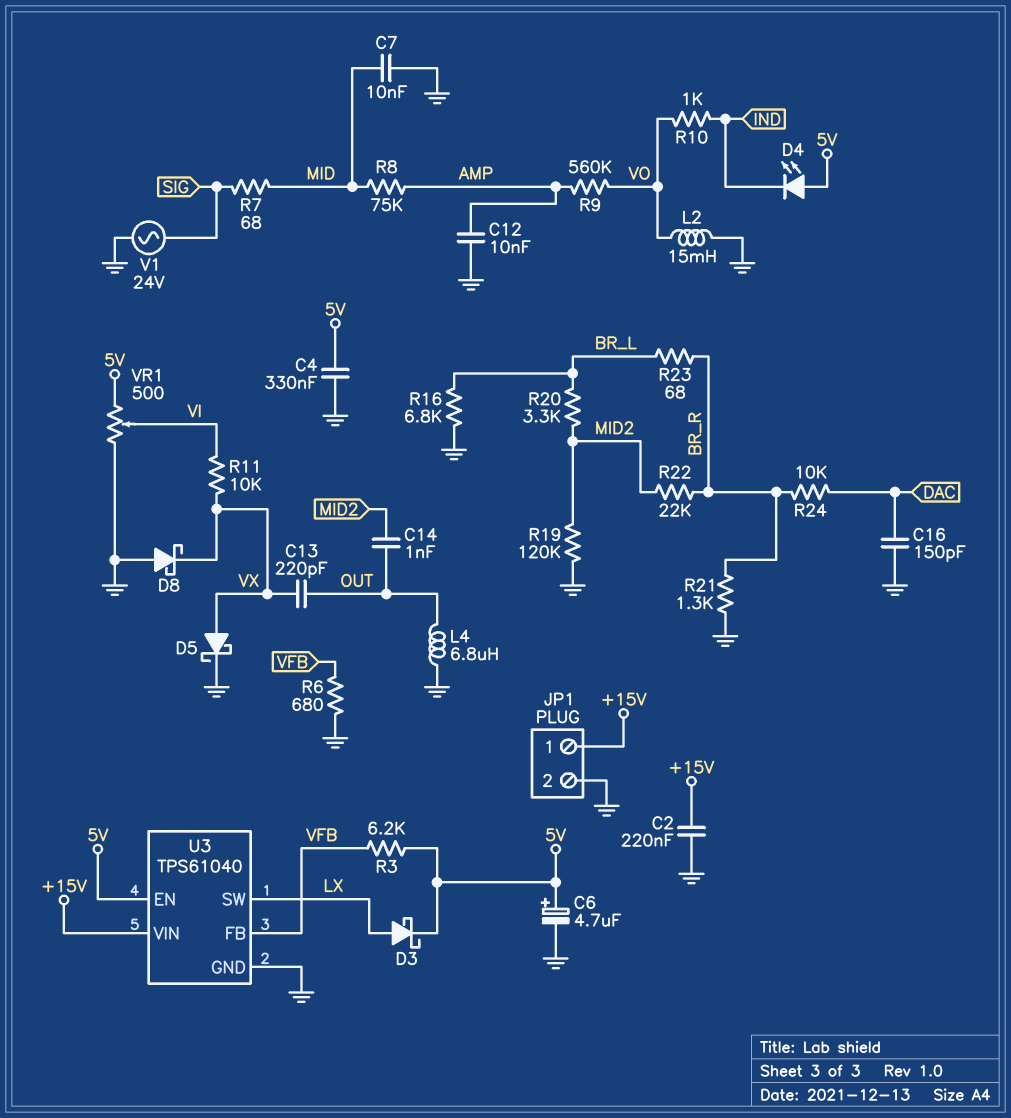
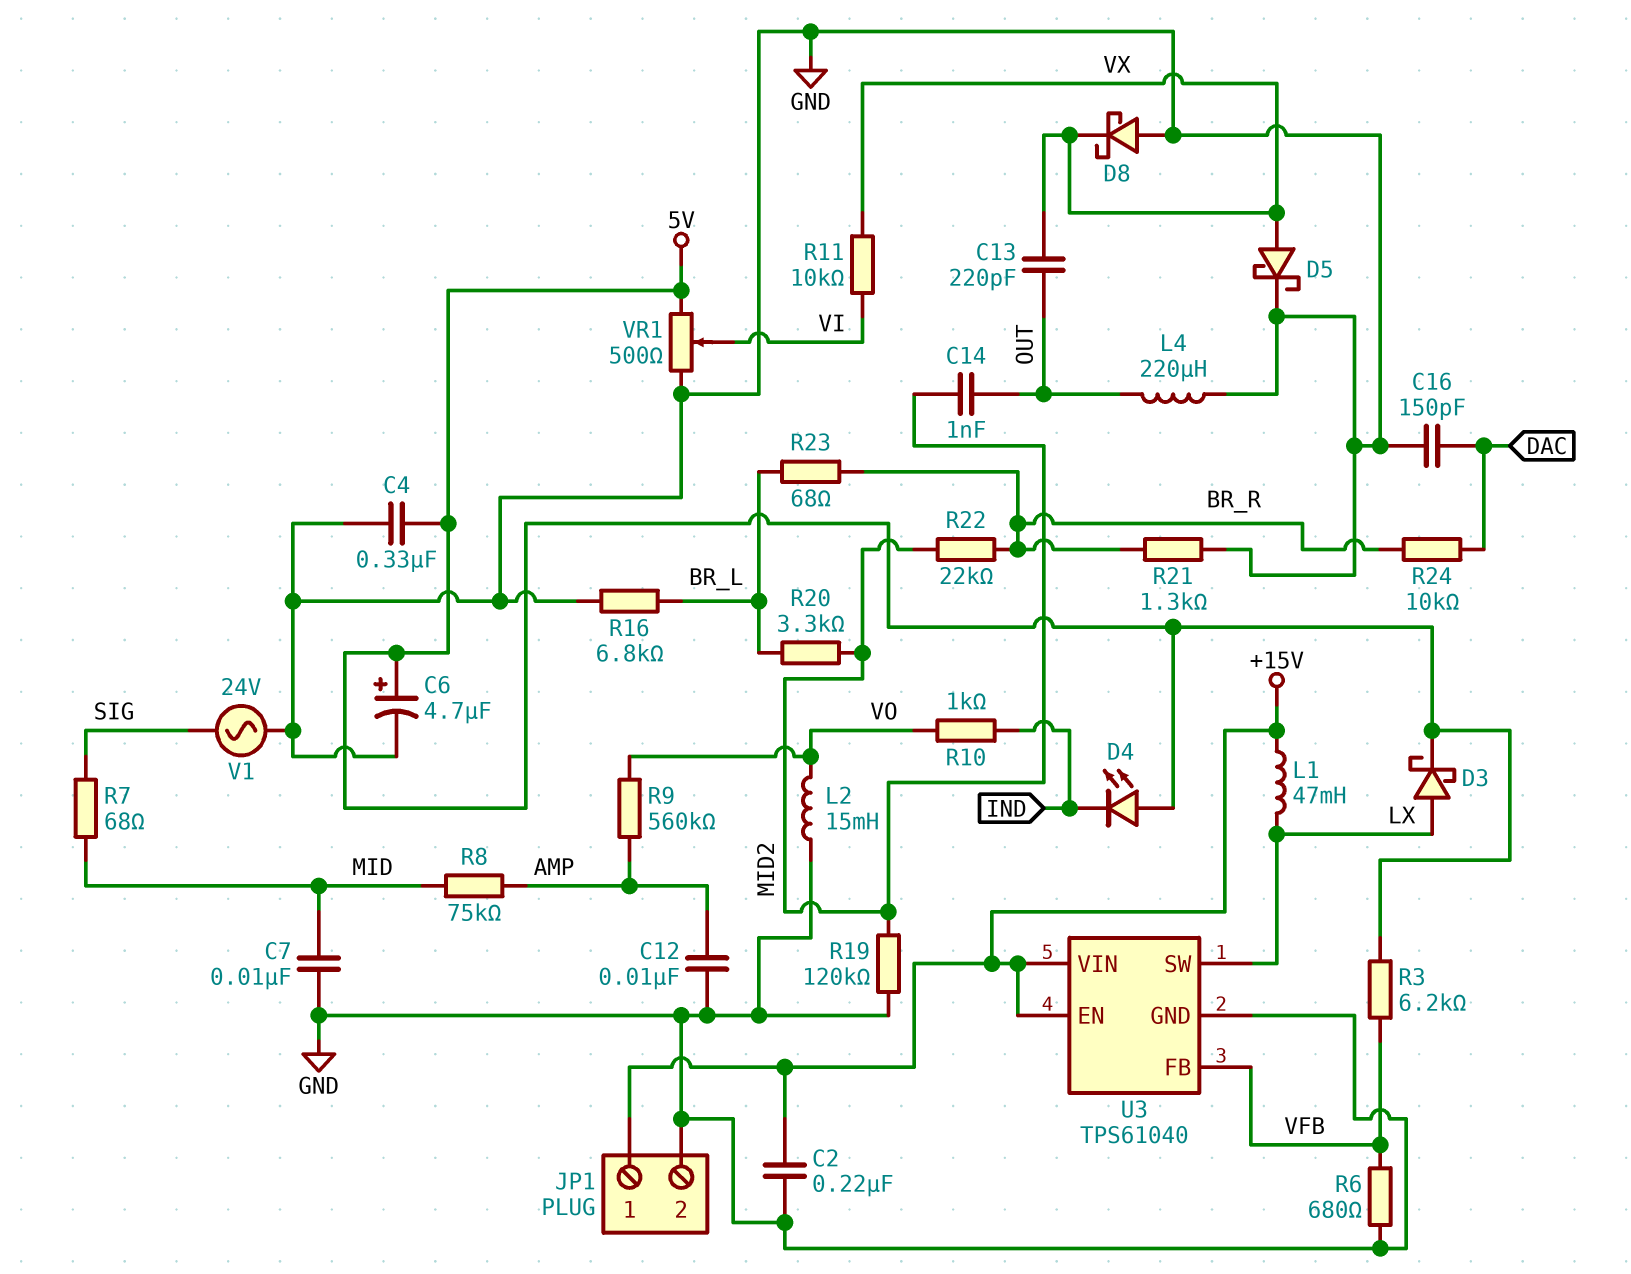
L1: none -> 47mH (+15V, LX)
L4: 6.8uH (GND, OUT) -> 220uH (GND, OUT)
U3 pin EN: 5V -> +15V

